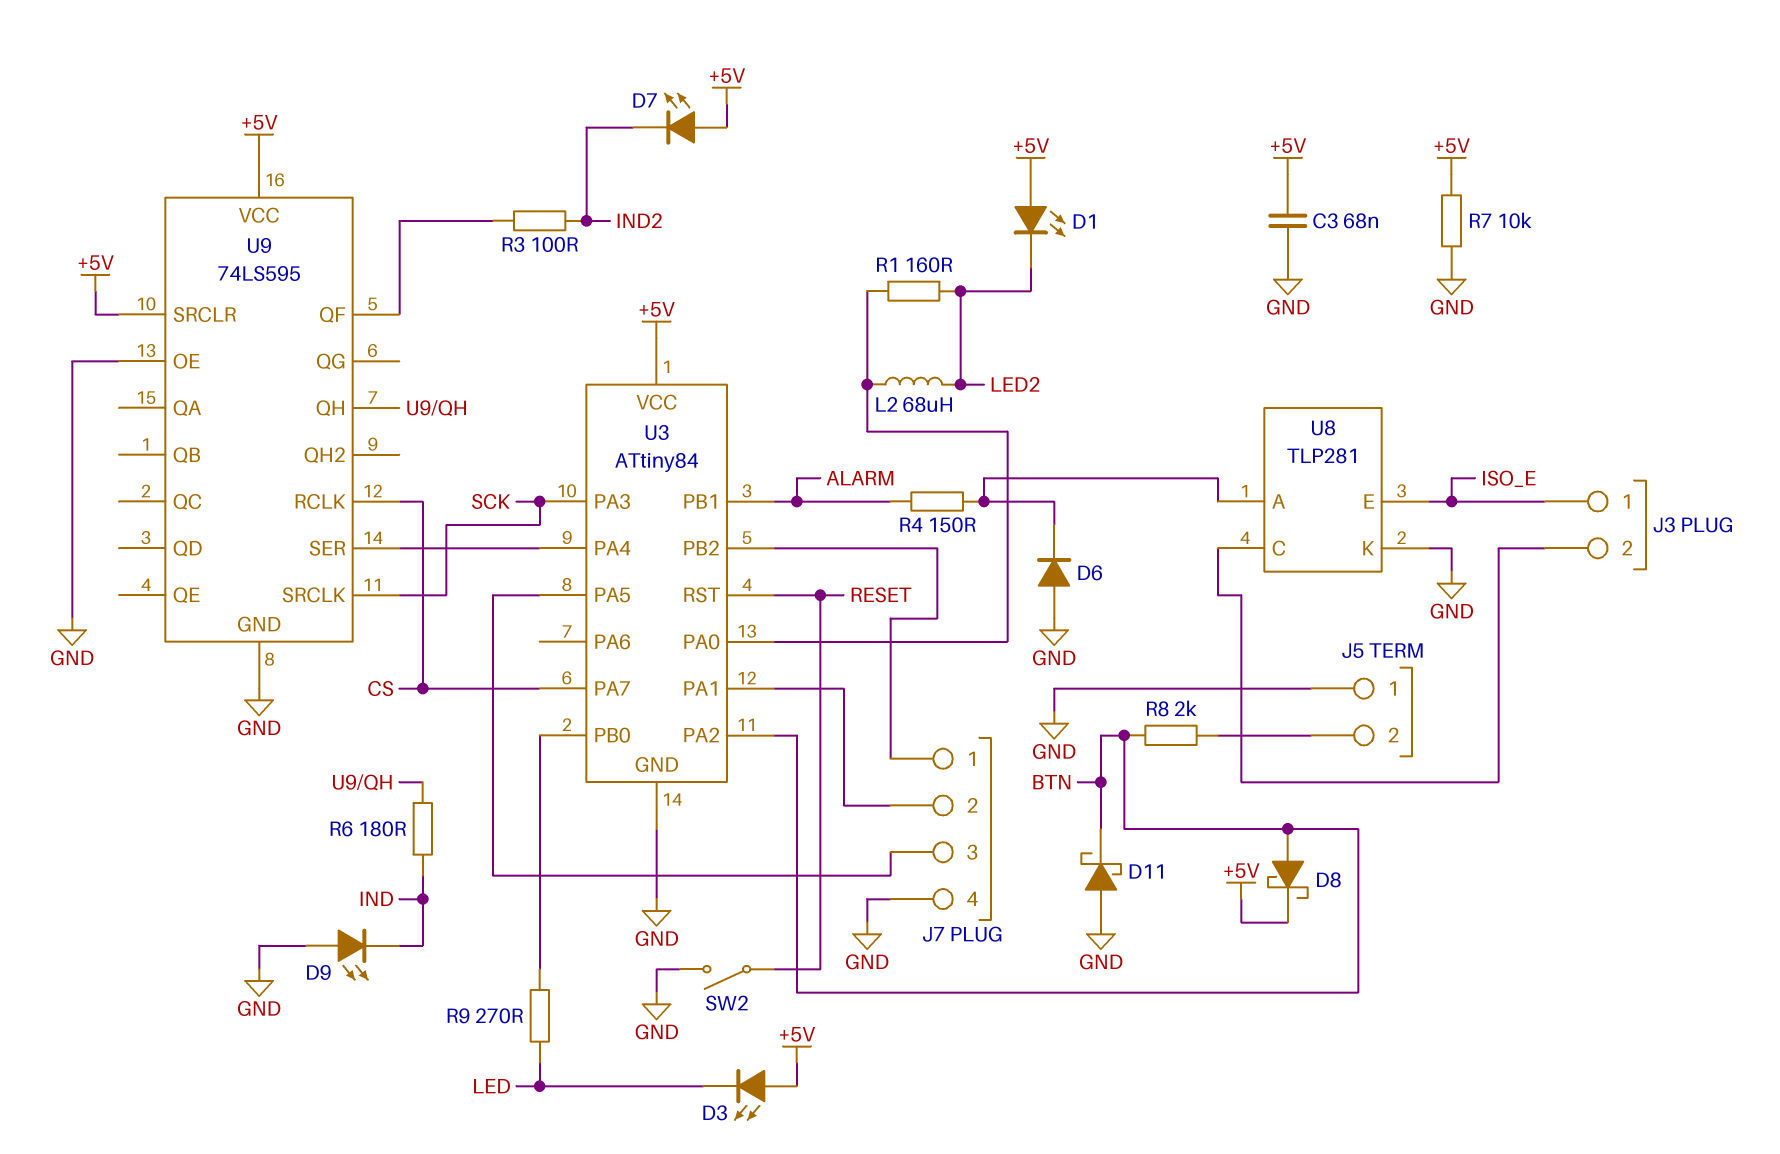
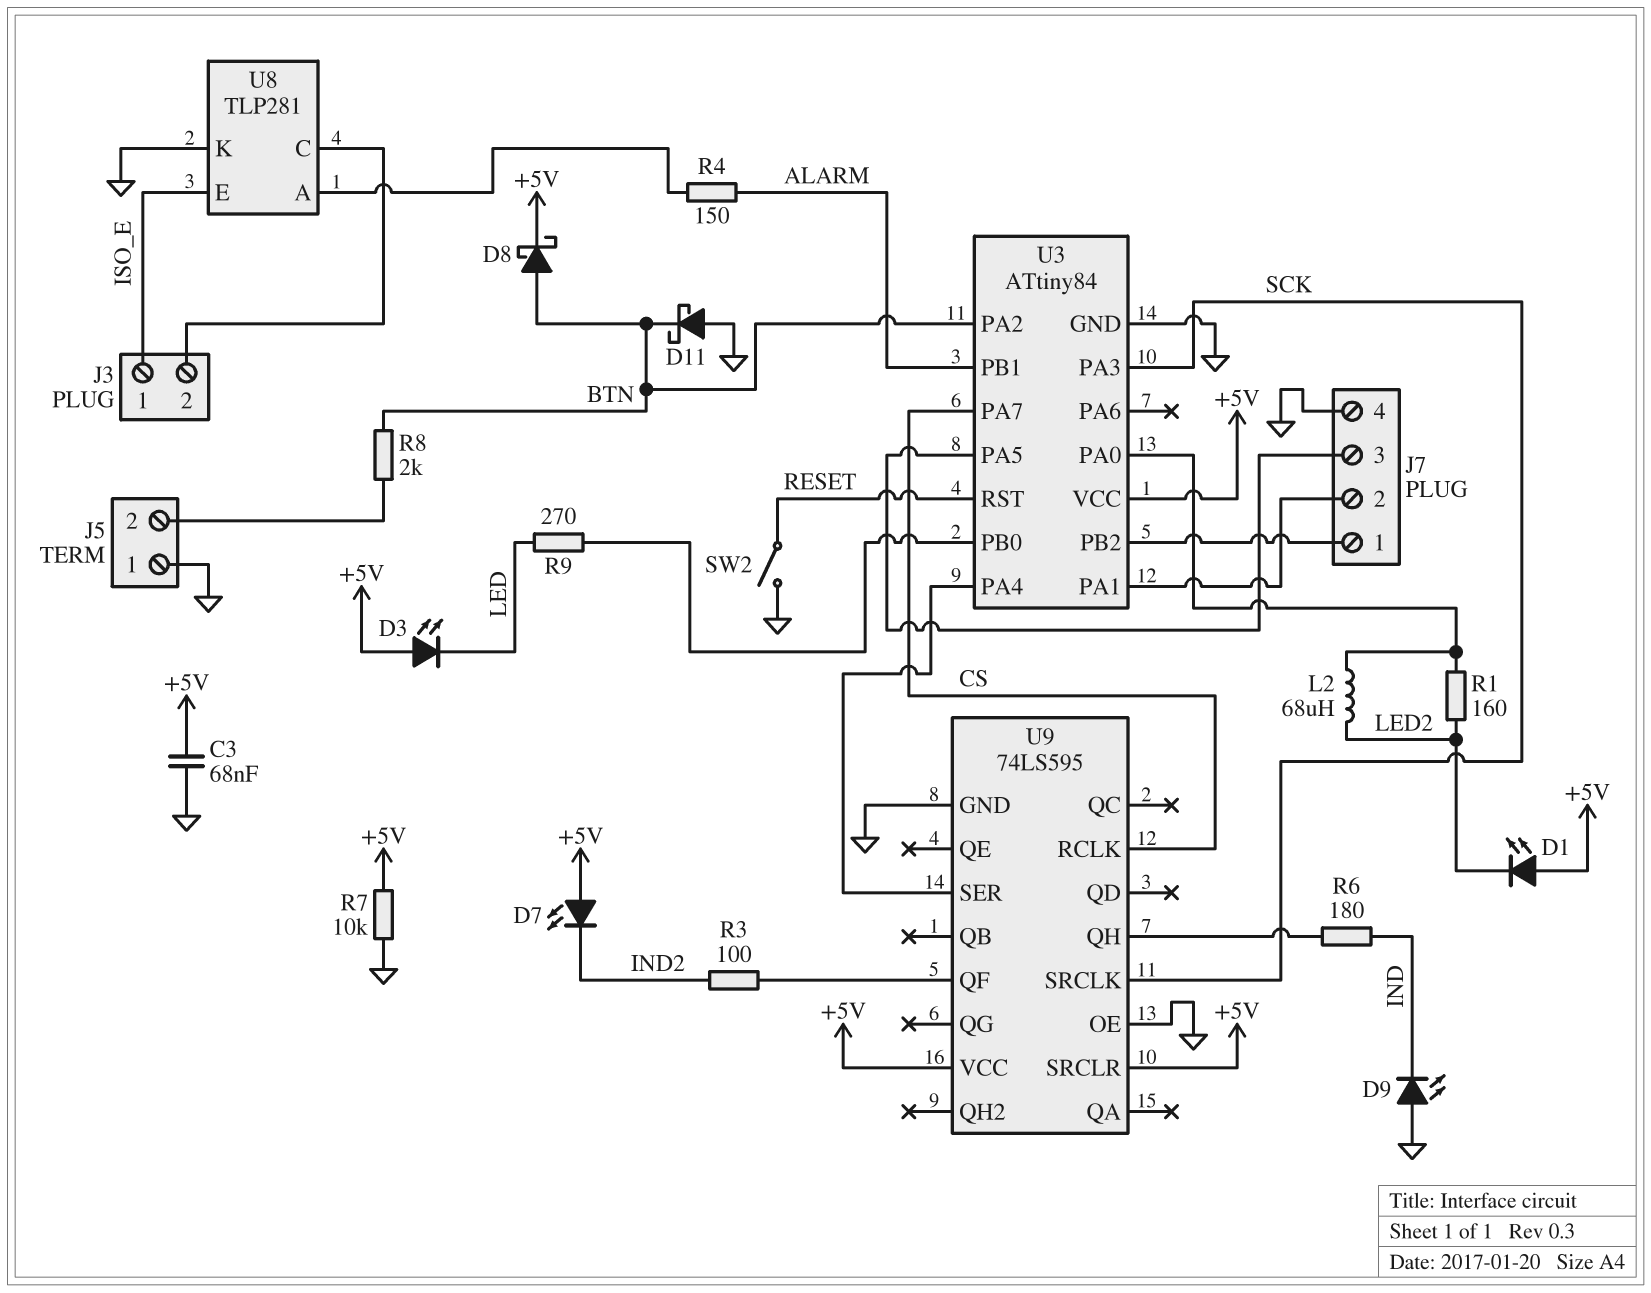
D6: diode (A GND, K U8/A) -> none

